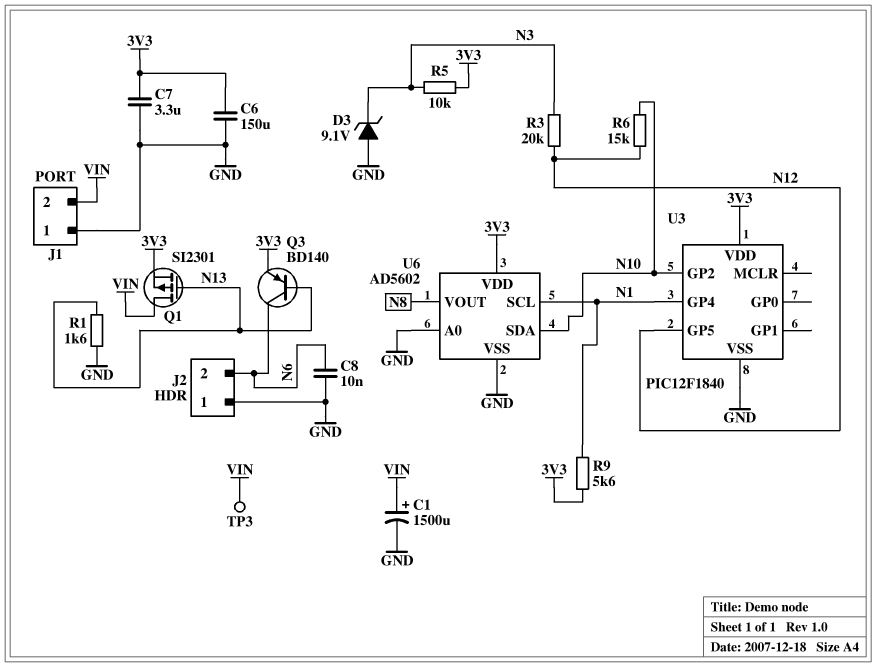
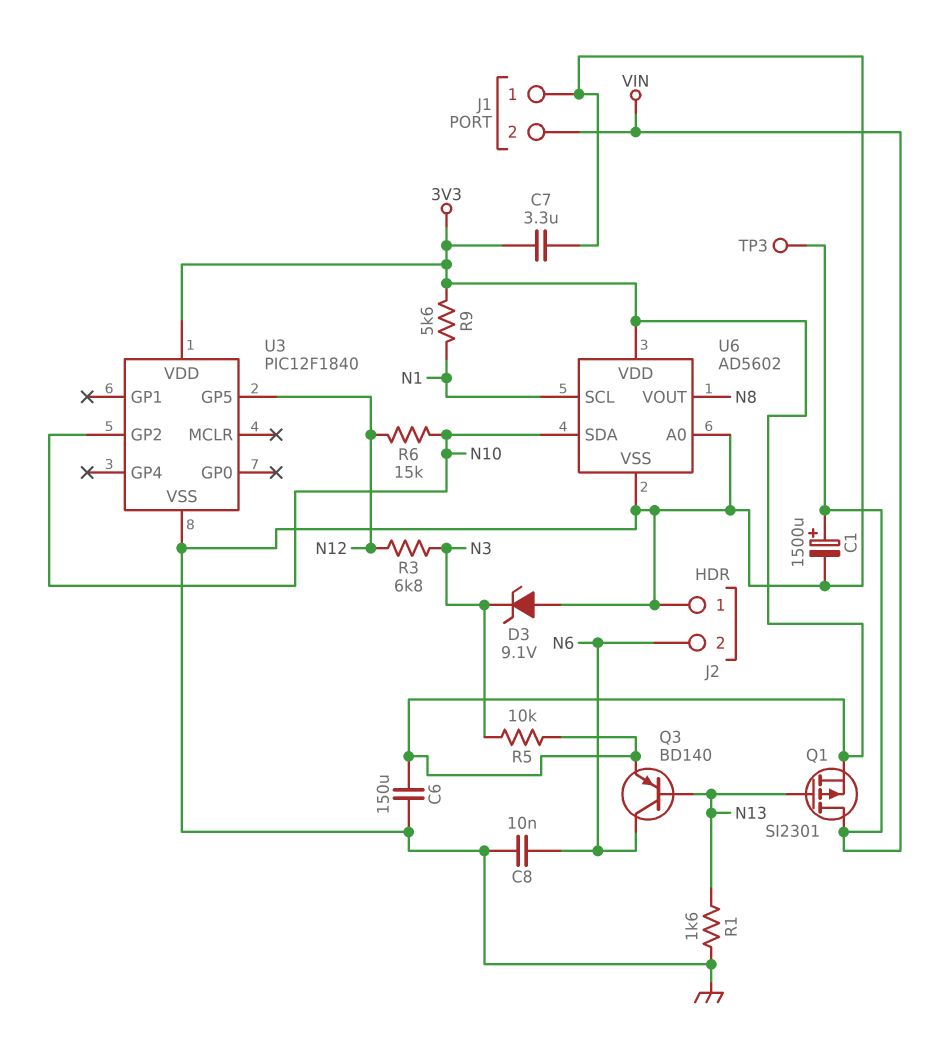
R3: 20k (N3, N12) -> 6.8k (N3, N12)
U3 pin GP4: N1 -> none

